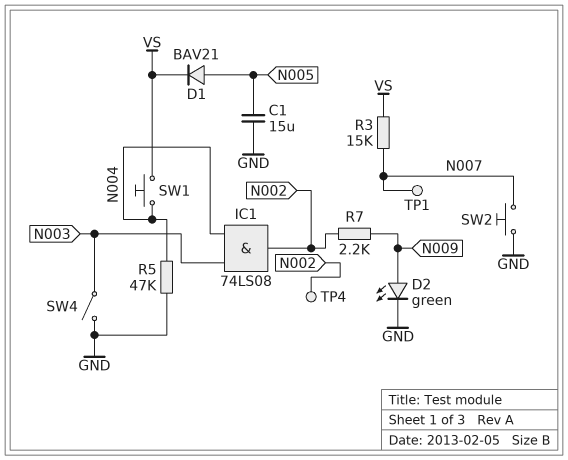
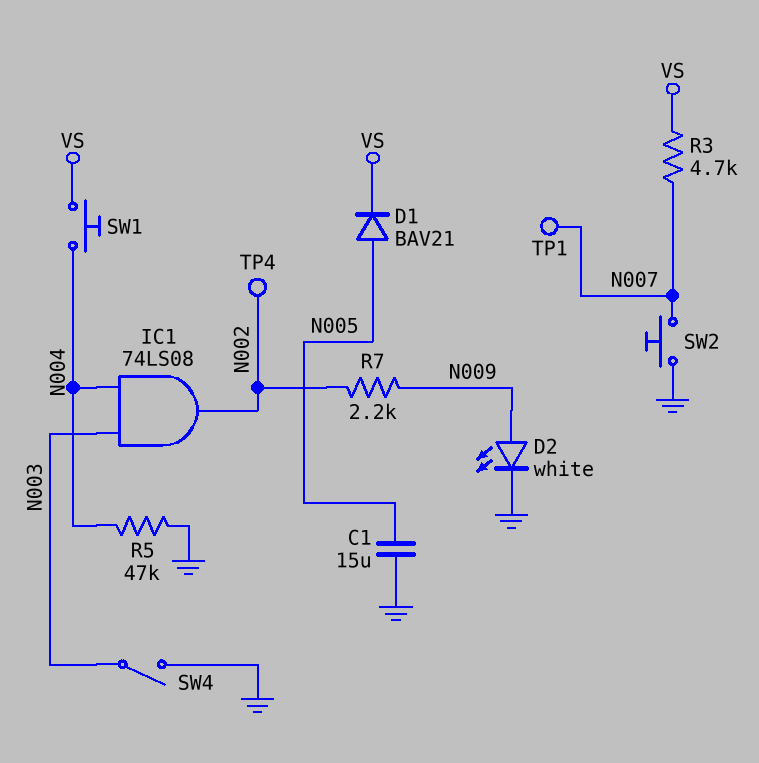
D2: LED green (A N009, K GND) -> LED white (A N009, K GND)
R3: 15k (N007, VS) -> 4.7k (N007, VS)

